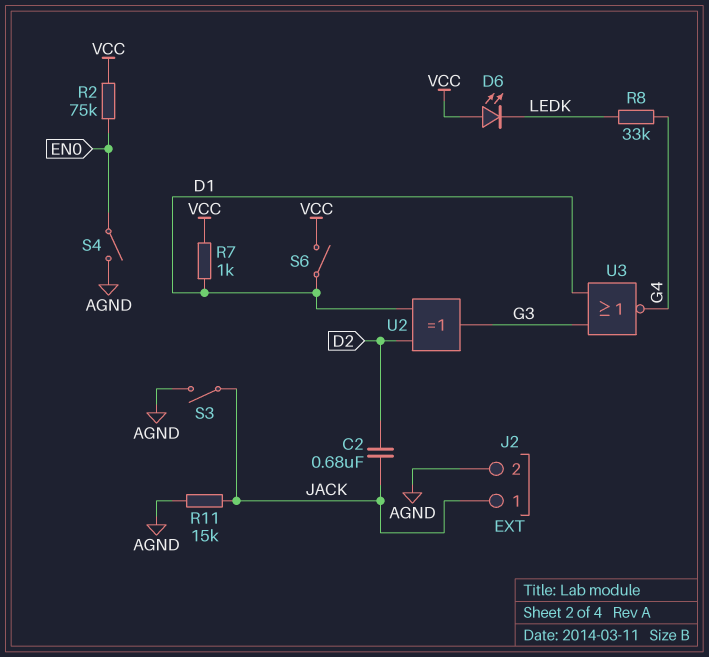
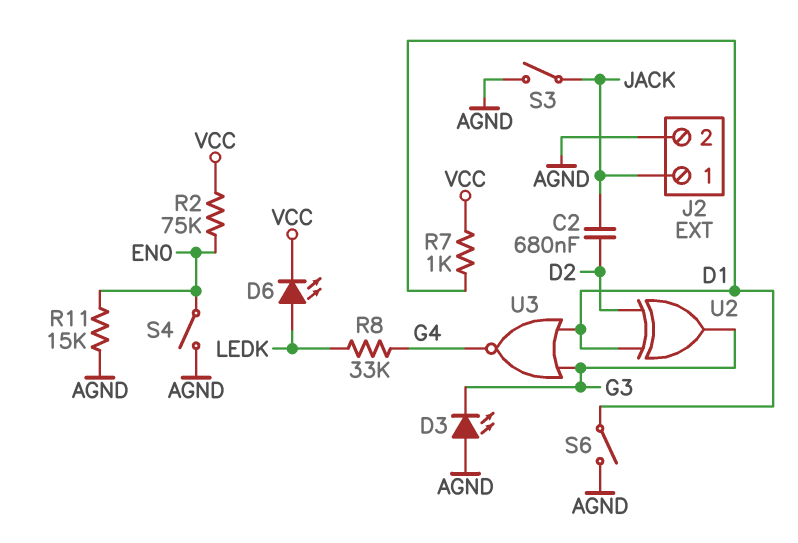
D3: none -> LED (A AGND, K G3)
D6: LED (A VCC, K LEDK) -> LED (A LEDK, K VCC)
R11: 15k (AGND, JACK) -> 15k (AGND, EN0)
S6: switch (D1, VCC) -> switch (AGND, D1)

